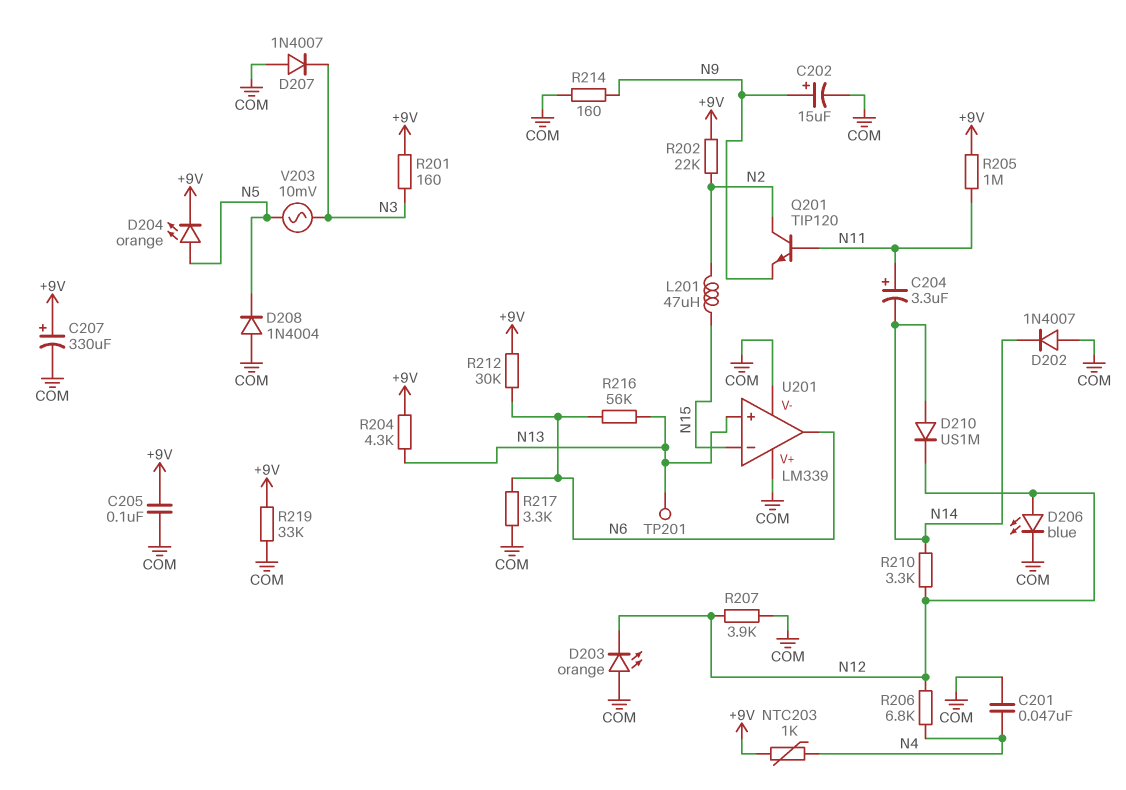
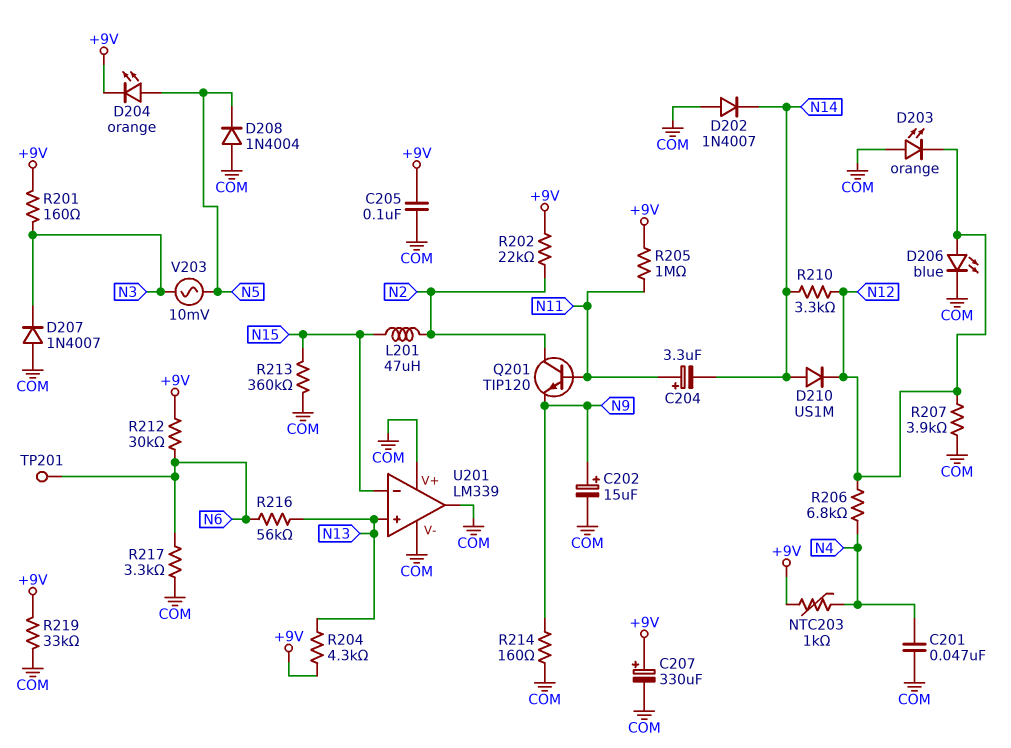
R213: none -> 360k (COM, N15)
TP201: test point (N13) -> test point (N6)
U201 pin out: N6 -> COM

